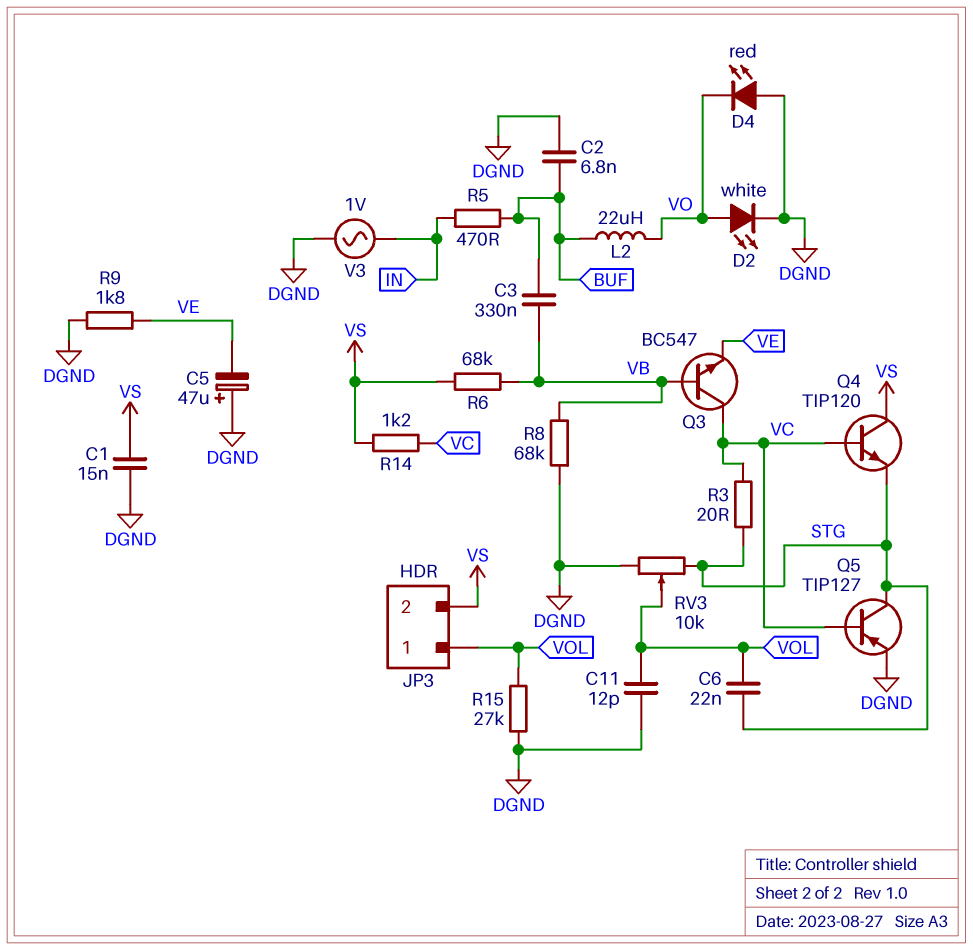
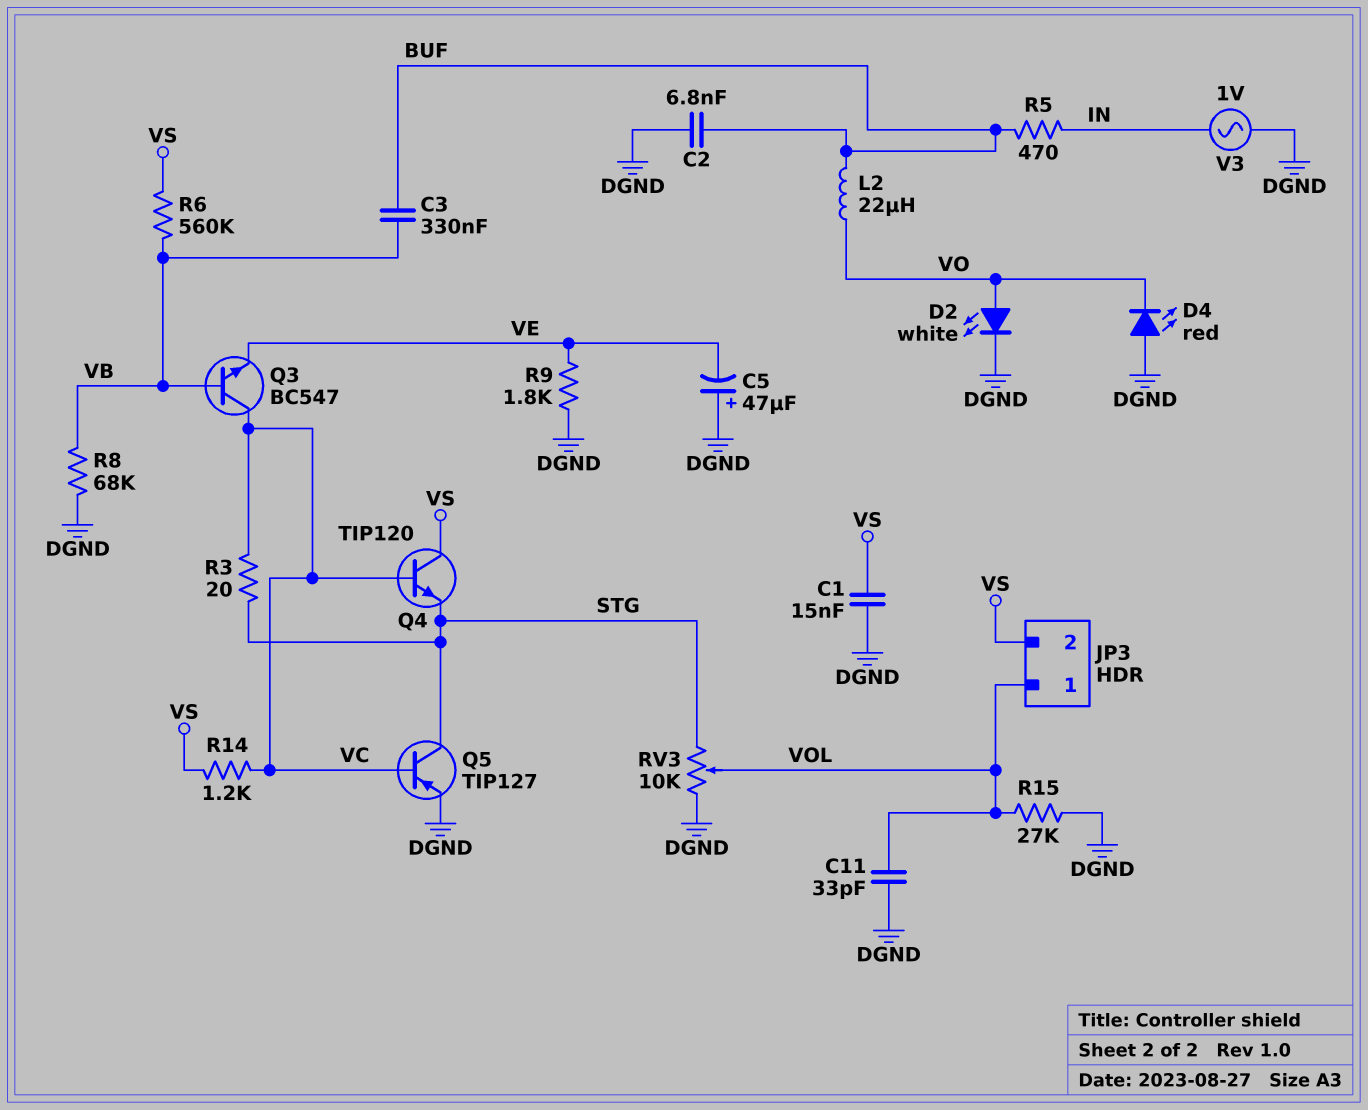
C6: 22nF (STG, VOL) -> none
C11: 12pF (DGND, VOL) -> 33pF (DGND, VOL)
R6: 68k (VB, VS) -> 560k (VB, VS)

